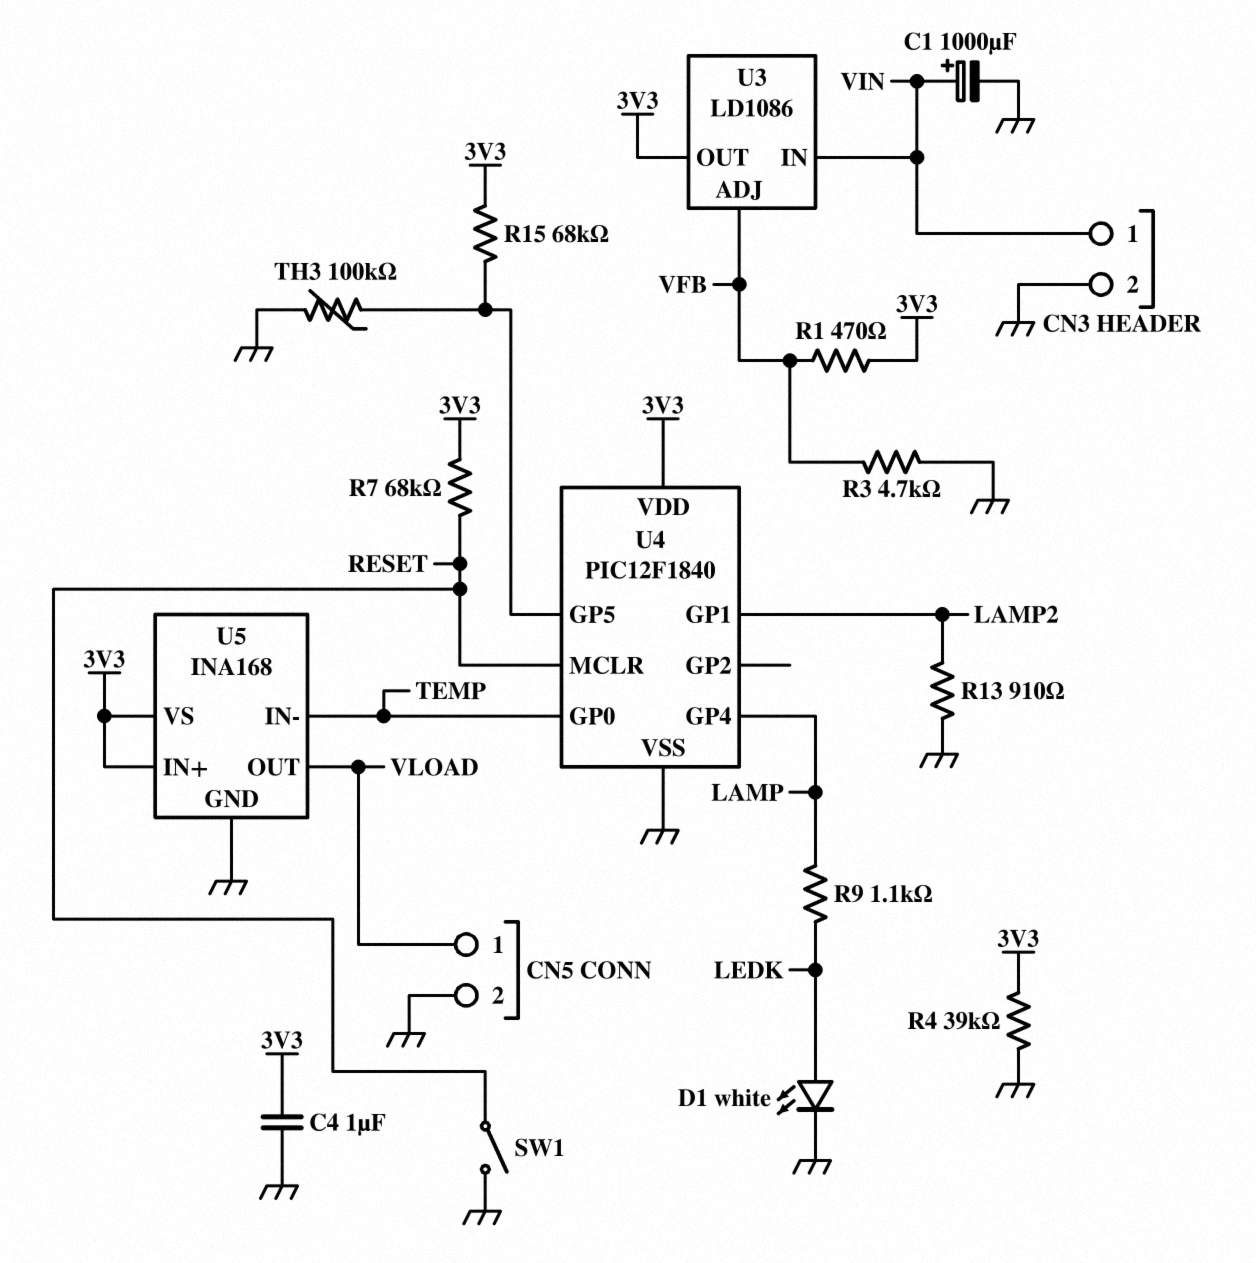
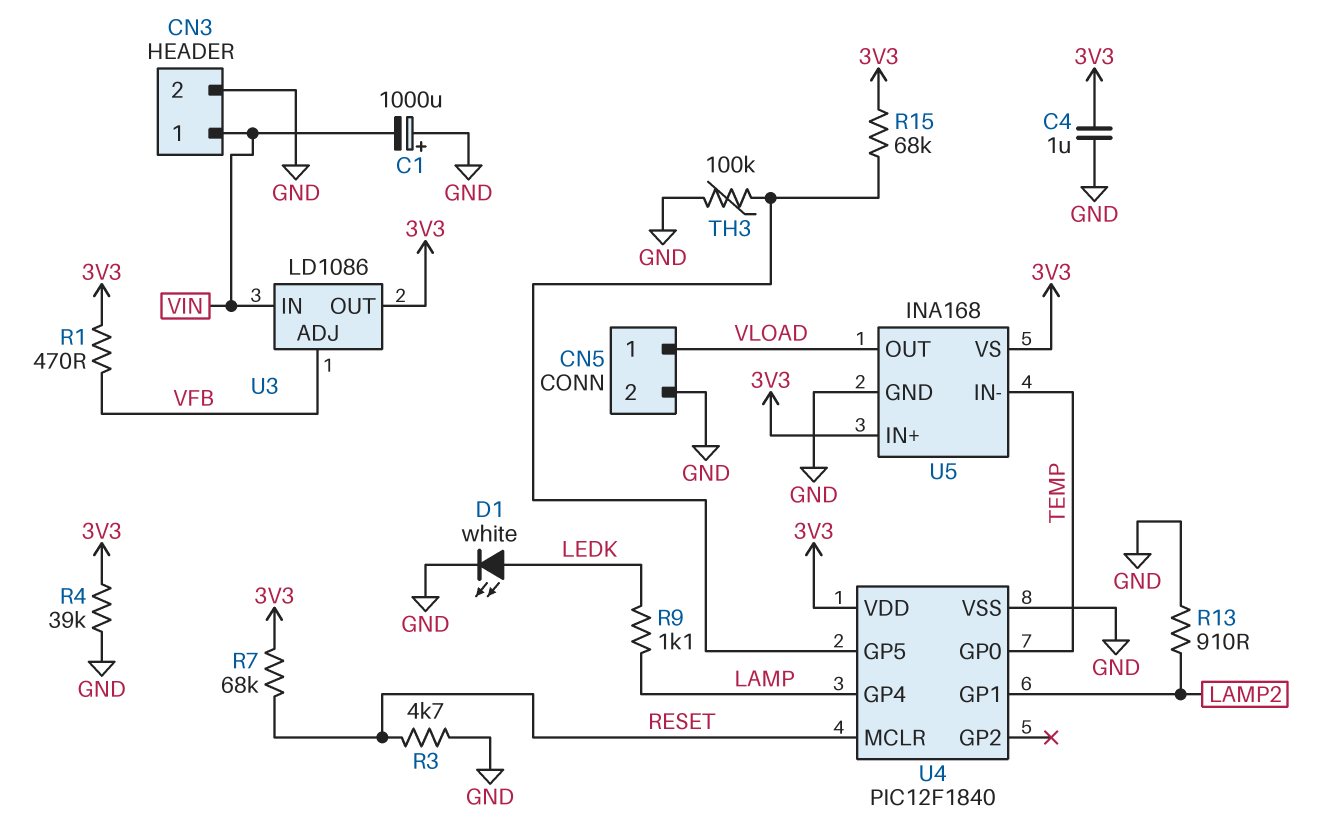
C1: 1000uF (plus VIN, minus GND) -> 1000uF (plus GND, minus VIN)
R3: 4.7k (GND, VFB) -> 4.7k (GND, RESET)
SW1: switch (GND, RESET) -> none

